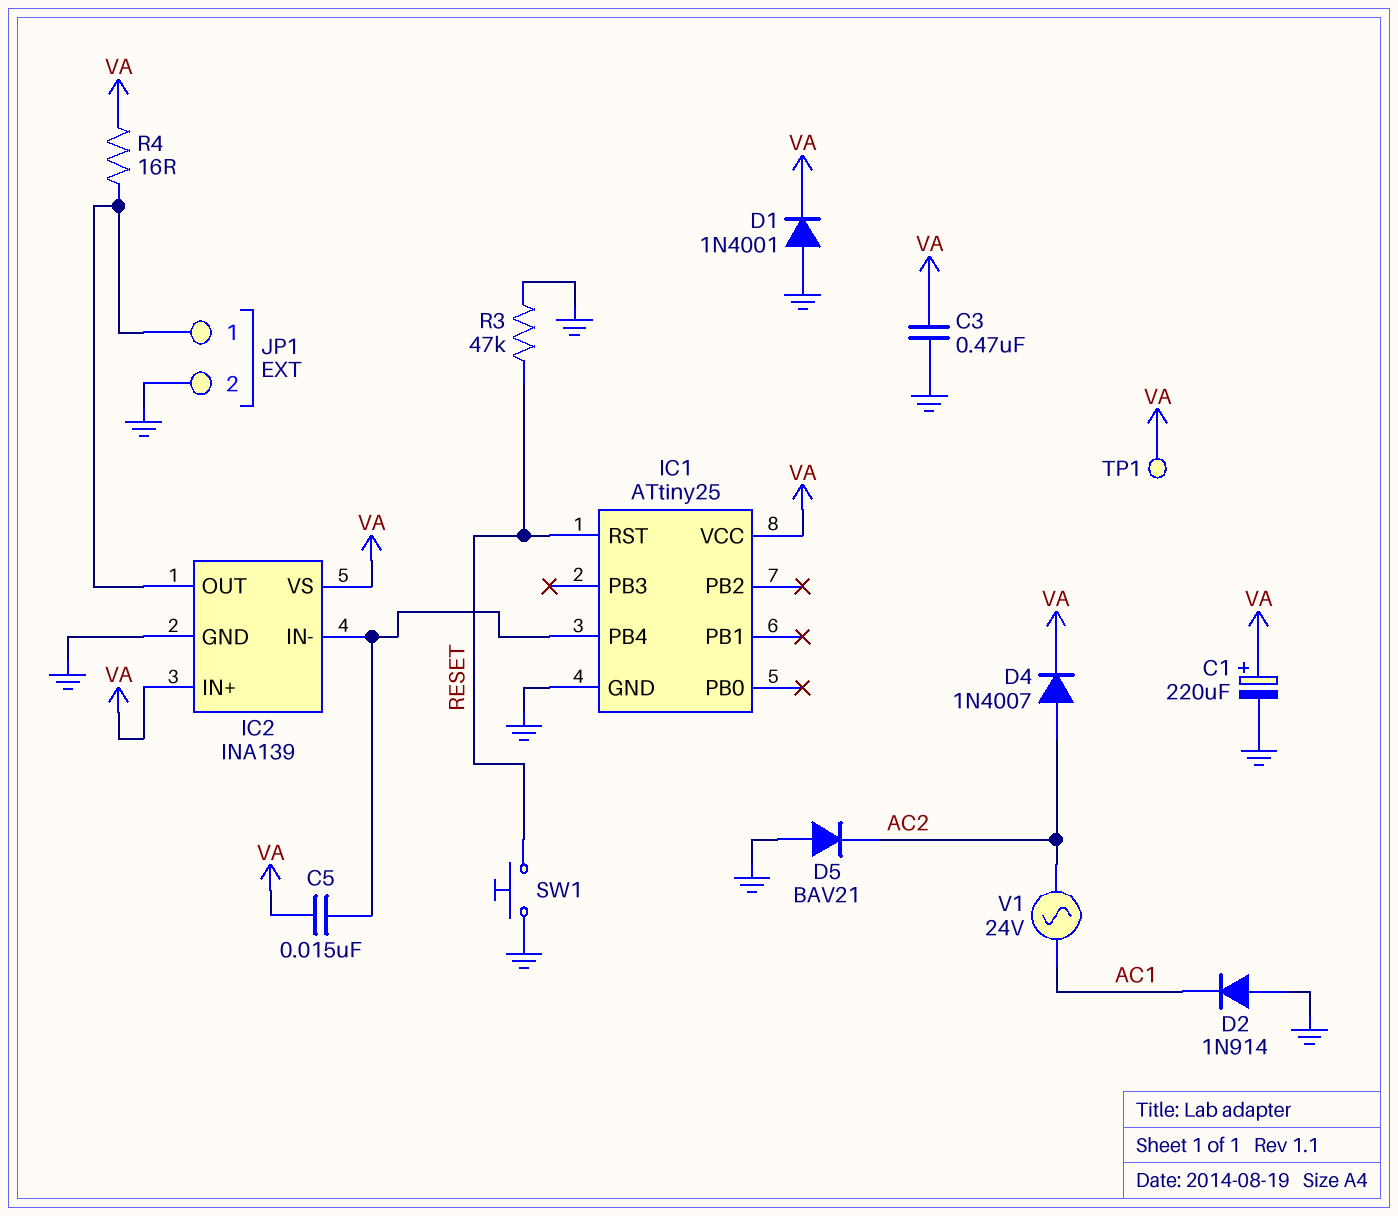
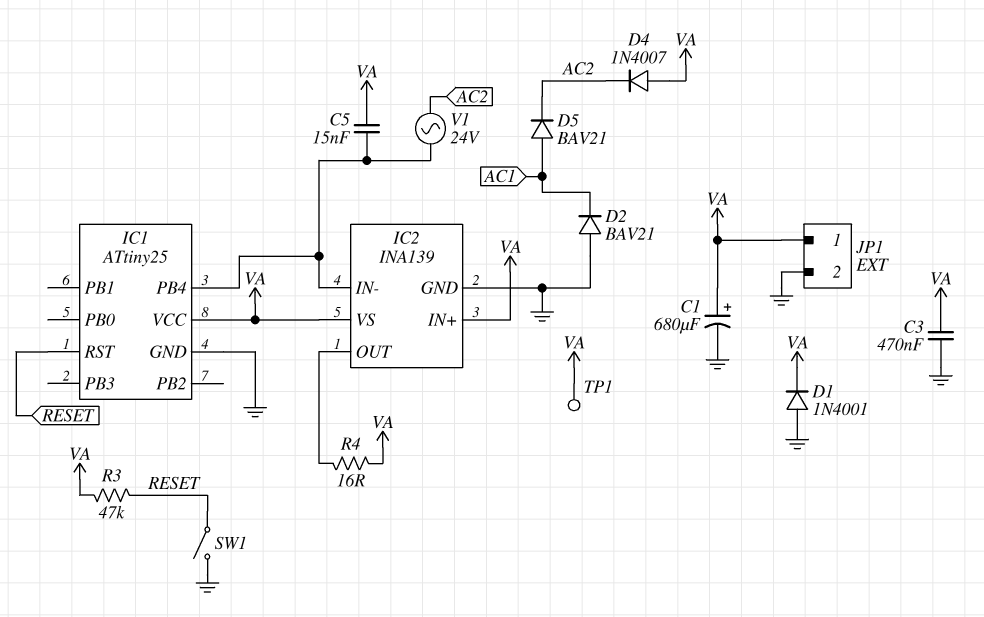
C1: 220uF (plus VA, minus GND) -> 680uF (plus VA, minus GND)
D2: diode 1N914 (A GND, K AC1) -> diode BAV21 (A GND, K AC1)
D4: diode 1N4007 (A AC2, K VA) -> diode 1N4007 (A VA, K AC2)
D5: diode BAV21 (A GND, K AC2) -> diode BAV21 (A AC1, K AC2)
JP1 pin 1: IC2/OUT -> VA
R3: 47k (GND, RESET) -> 47k (RESET, VA)
SW1: button (GND, RESET) -> switch (GND, RESET)
V1: AC 24V (AC1, AC2) -> AC 24V (AC2, IC1/PB4)

